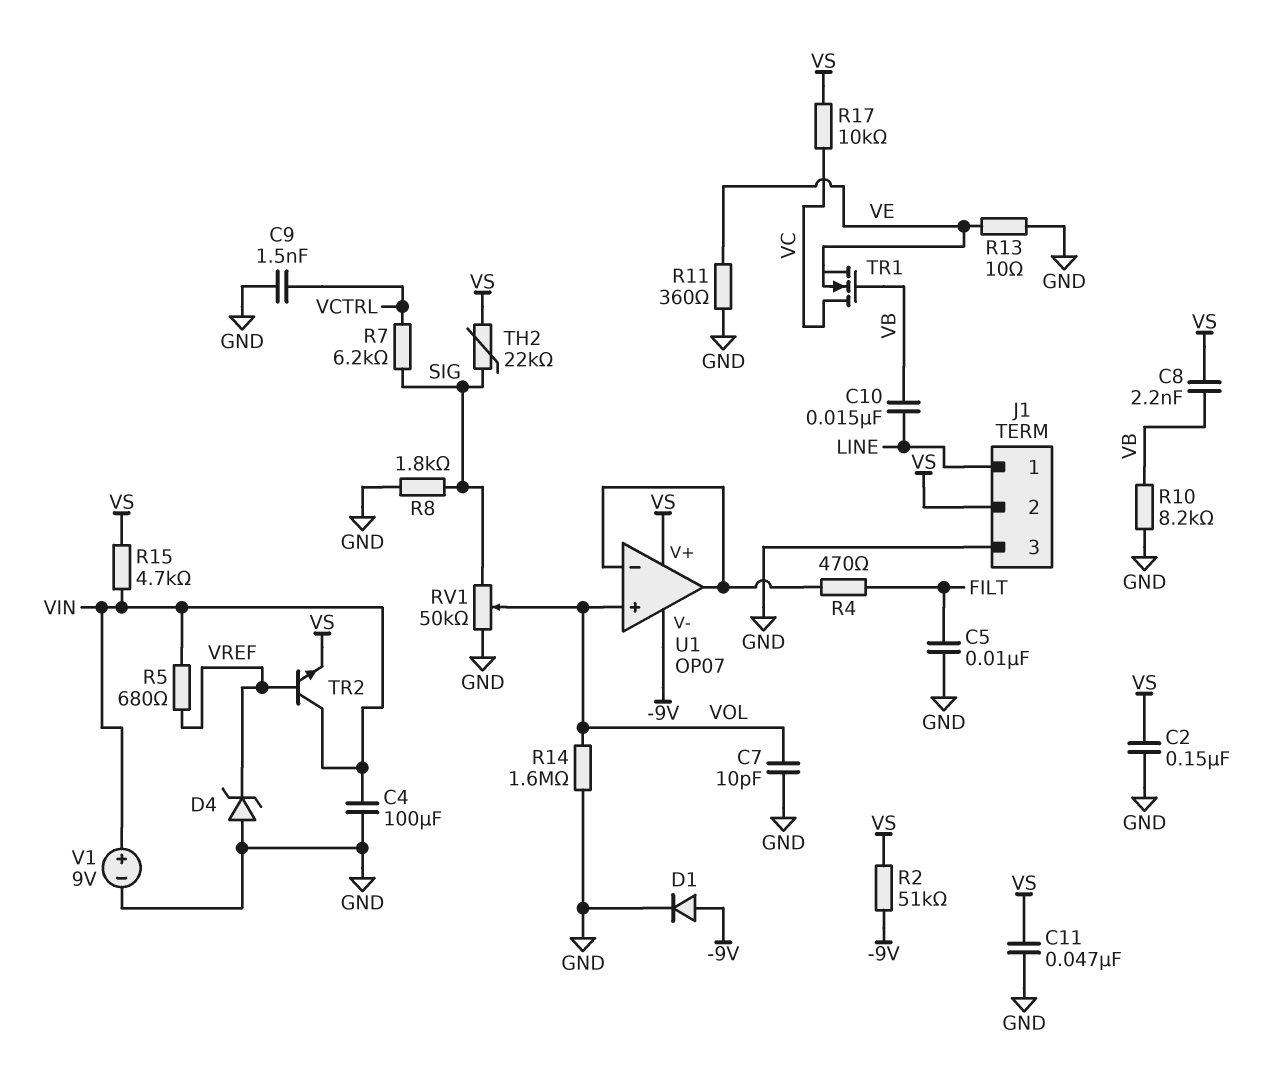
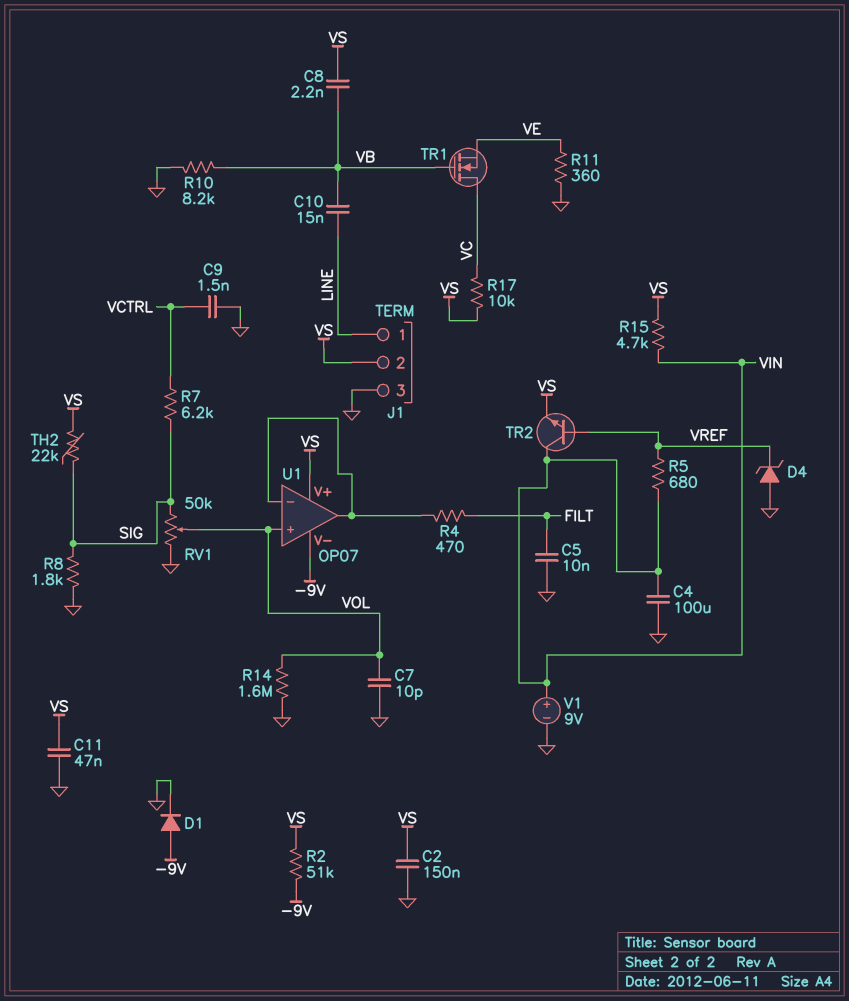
R13: 10 (GND, VE) -> none

